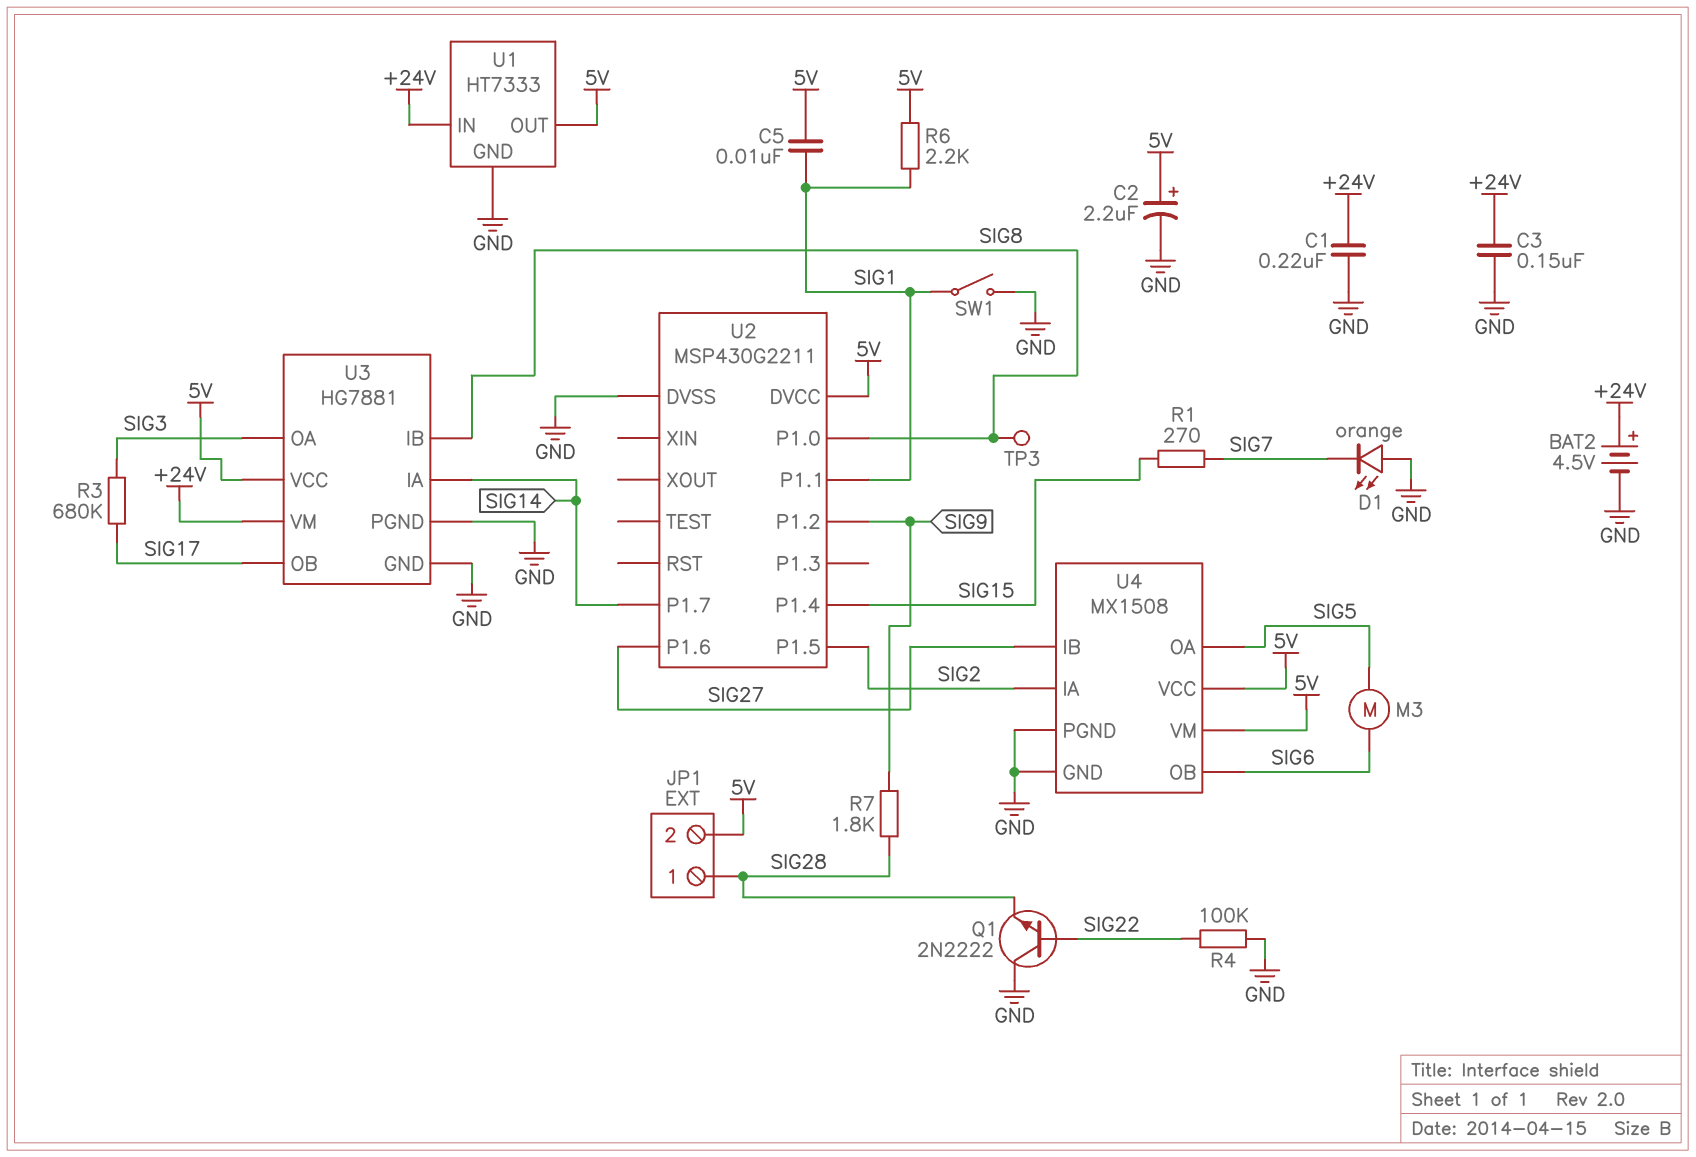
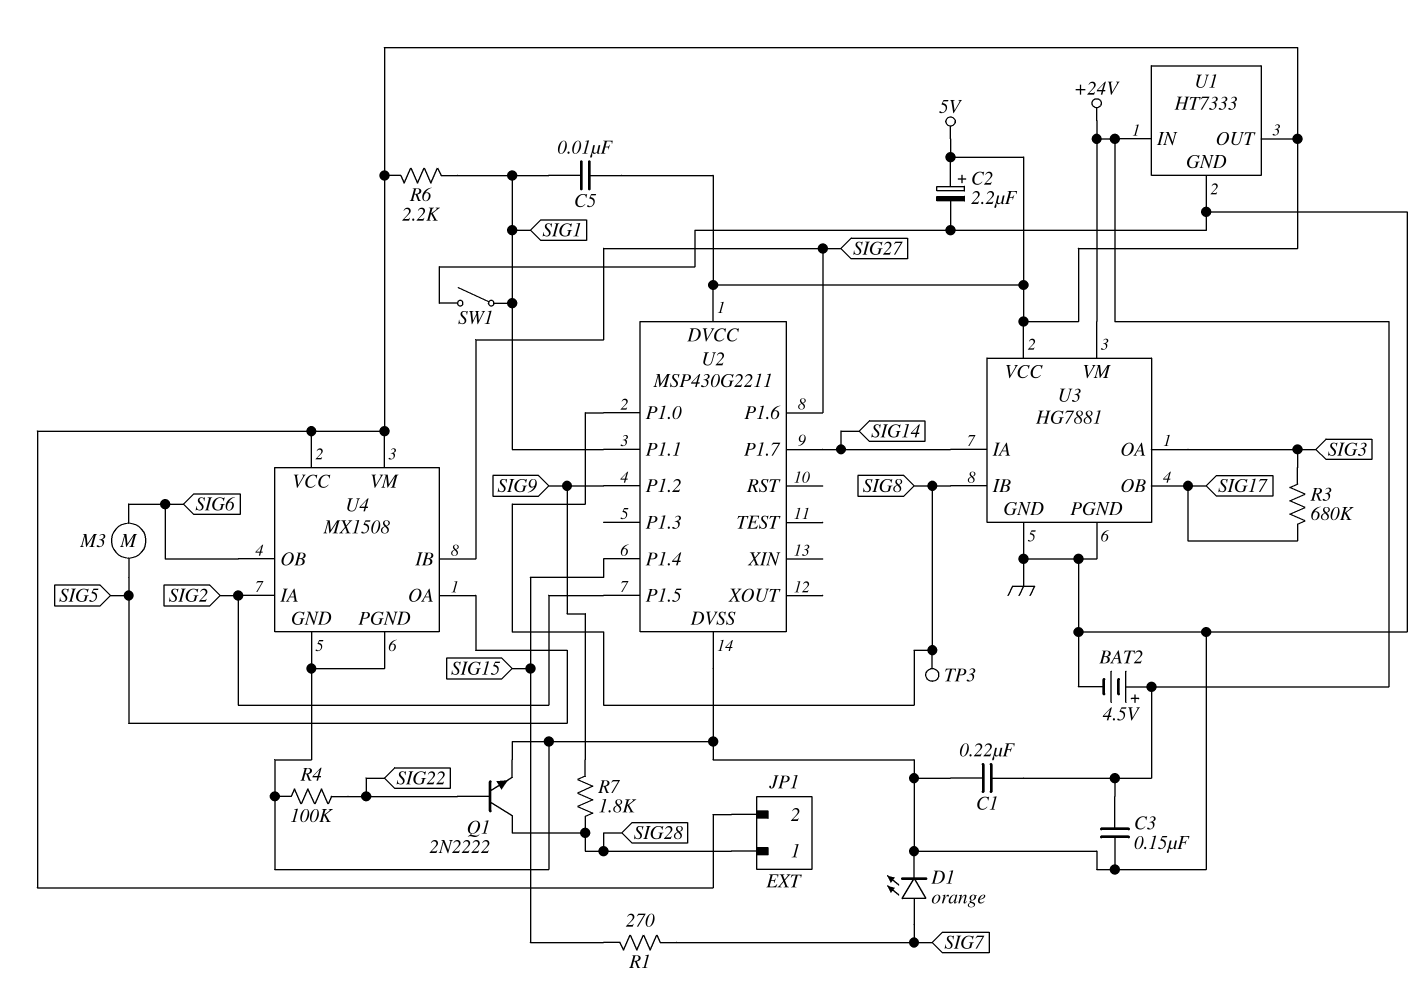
D1: LED orange (A GND, K SIG7) -> LED orange (A SIG7, K GND)
Q1: NPN 2N2222 (B SIG22, C GND, E SIG28) -> NPN 2N2222 (B SIG22, C SIG28, E GND)

